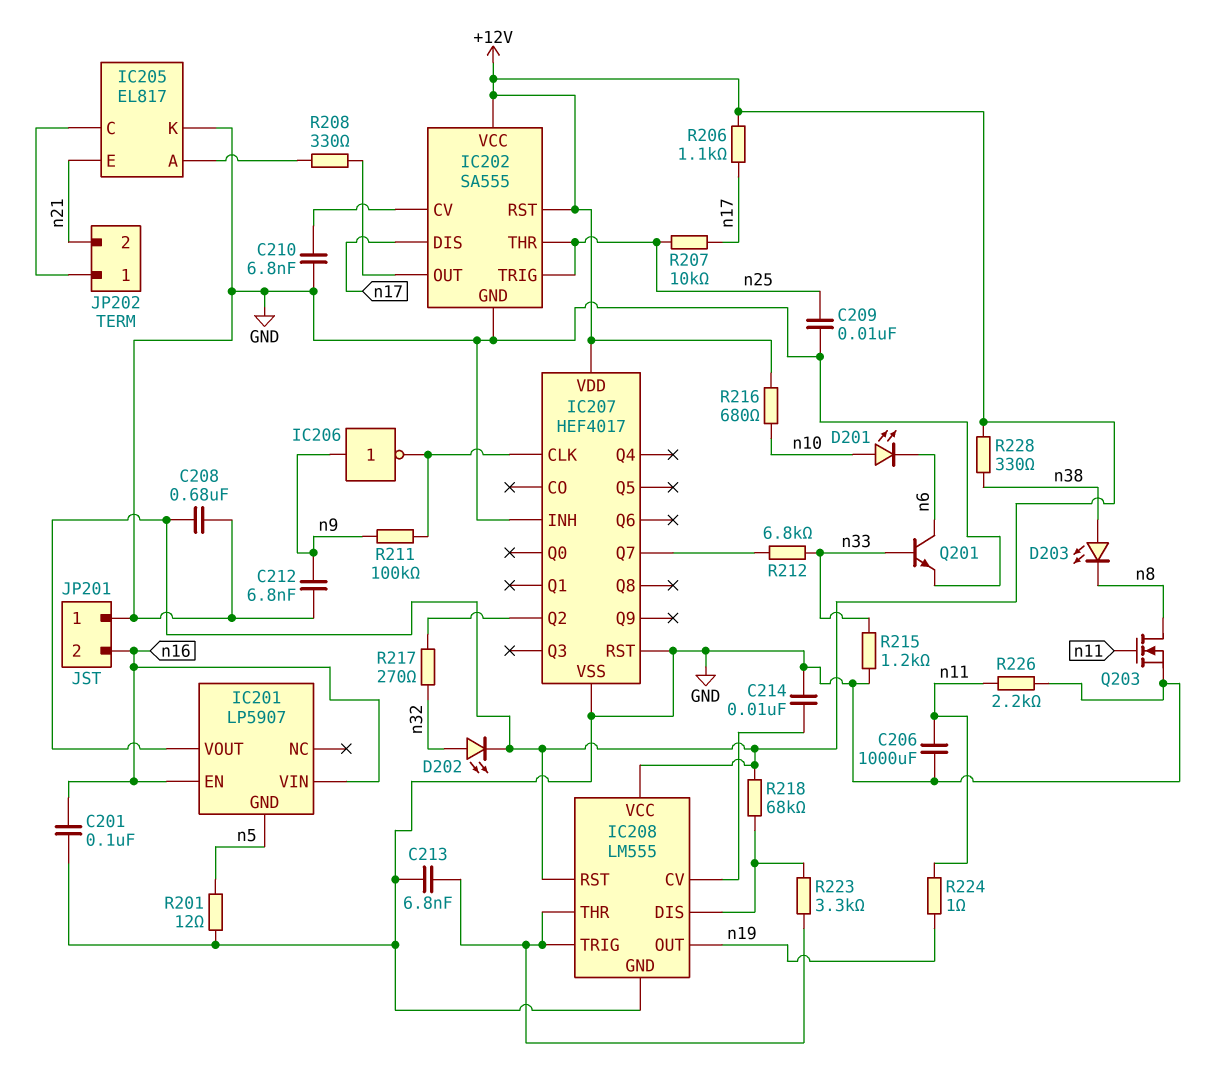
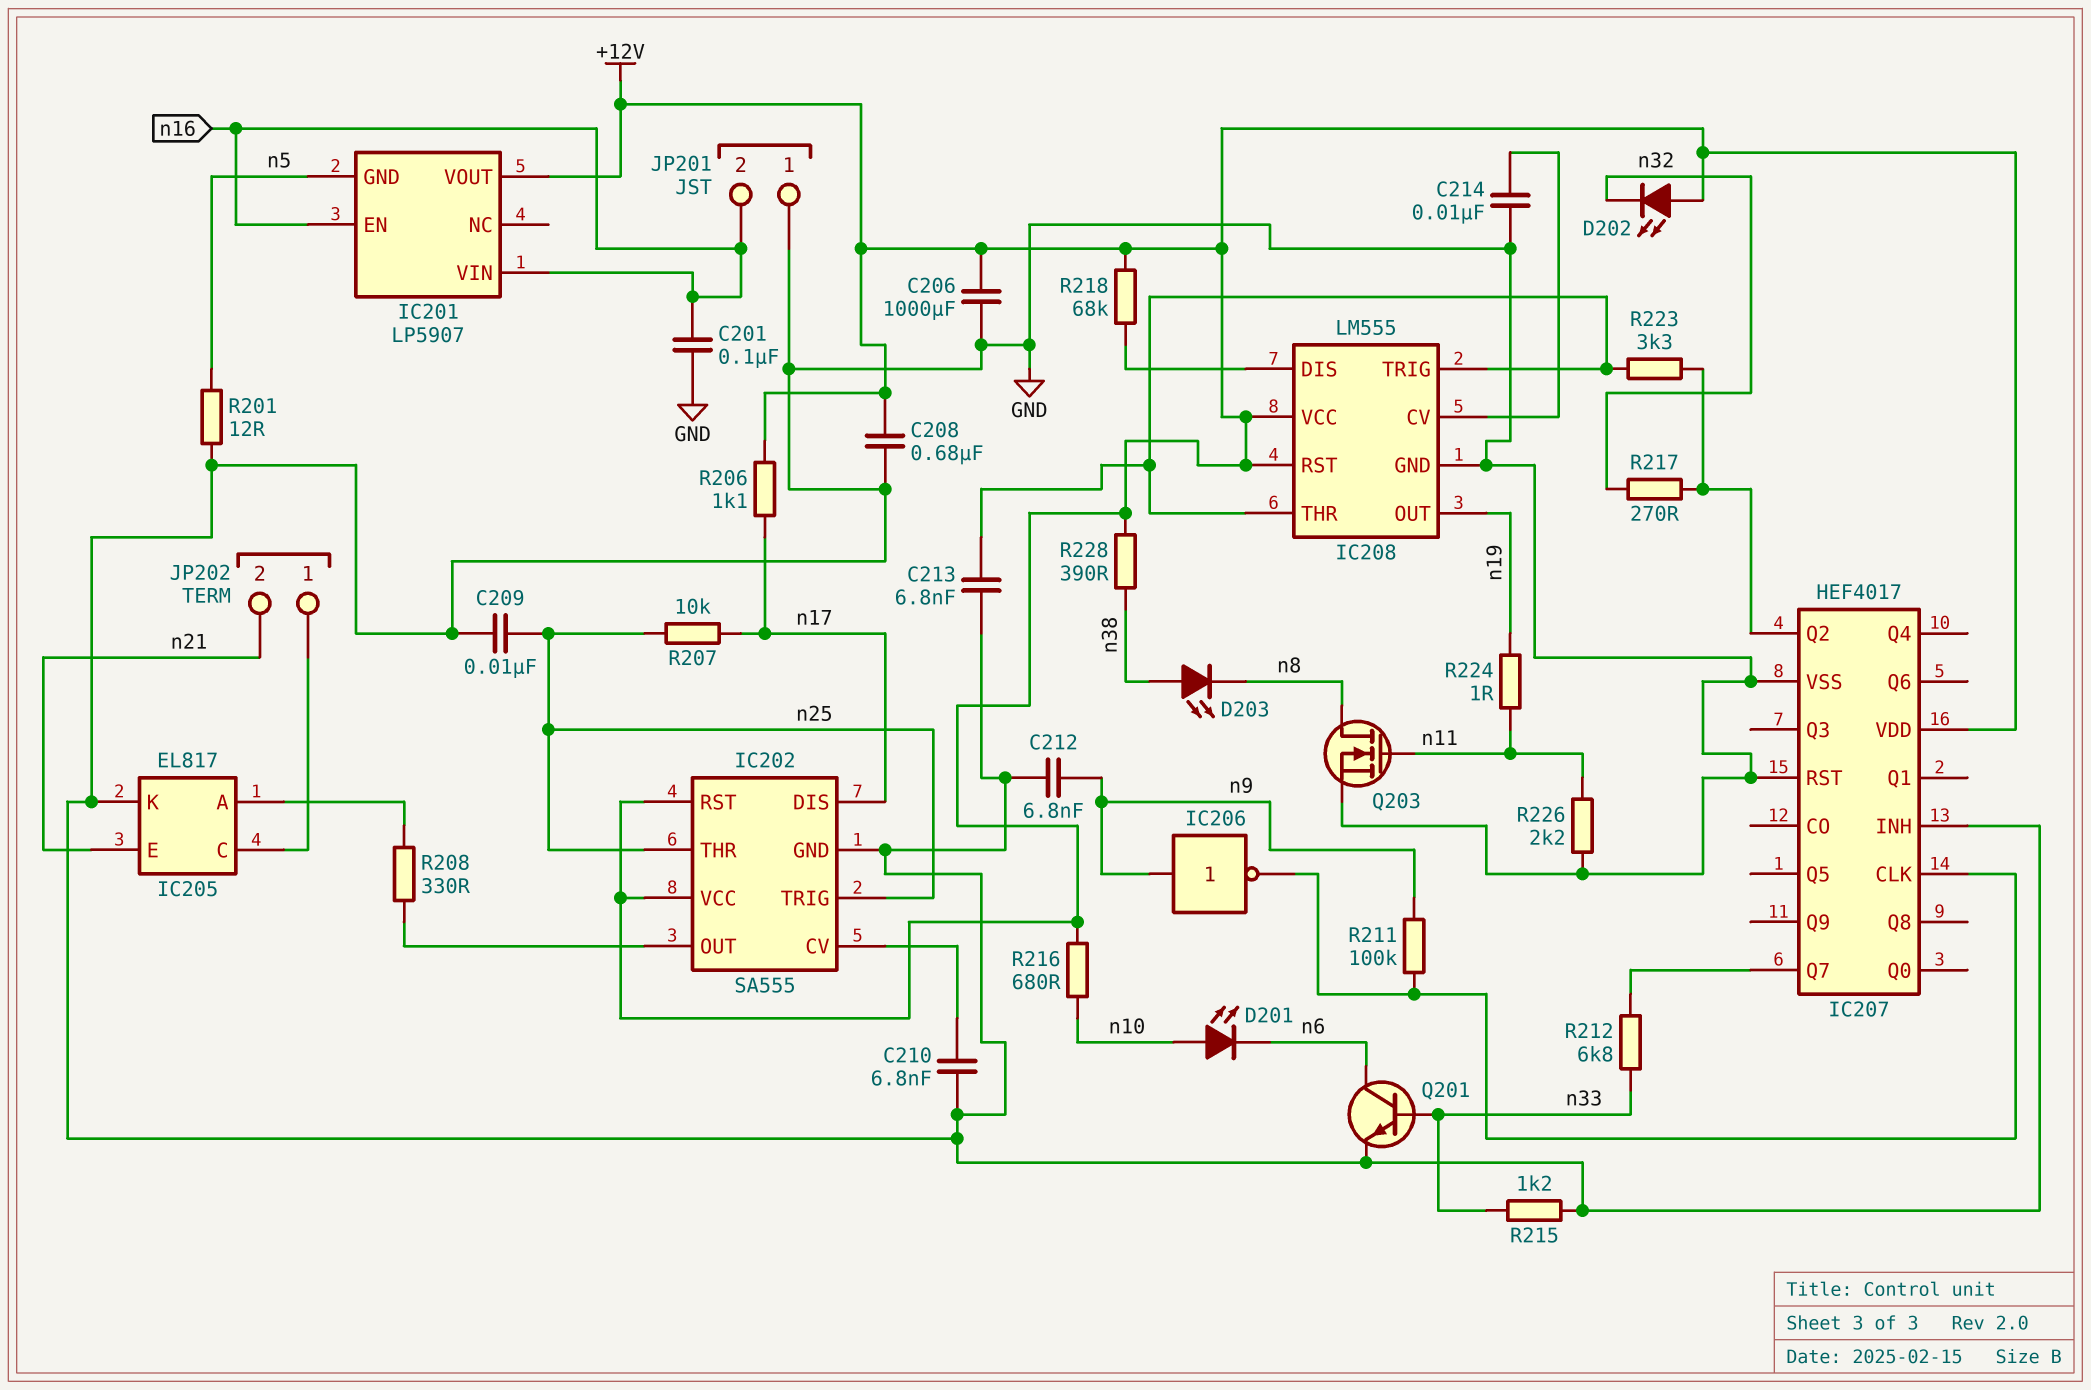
C206: 1000uF (GND, n11) -> 1000uF (+12V, GND)
D202: LED (A n32, K +12V) -> LED (A +12V, K n32)
R223: 3.3k (IC208/DIS, IC208/THR) -> 3.3k (IC207/Q2, IC208/THR)
R228: 330 (+12V, n38) -> 390 (+12V, n38)

